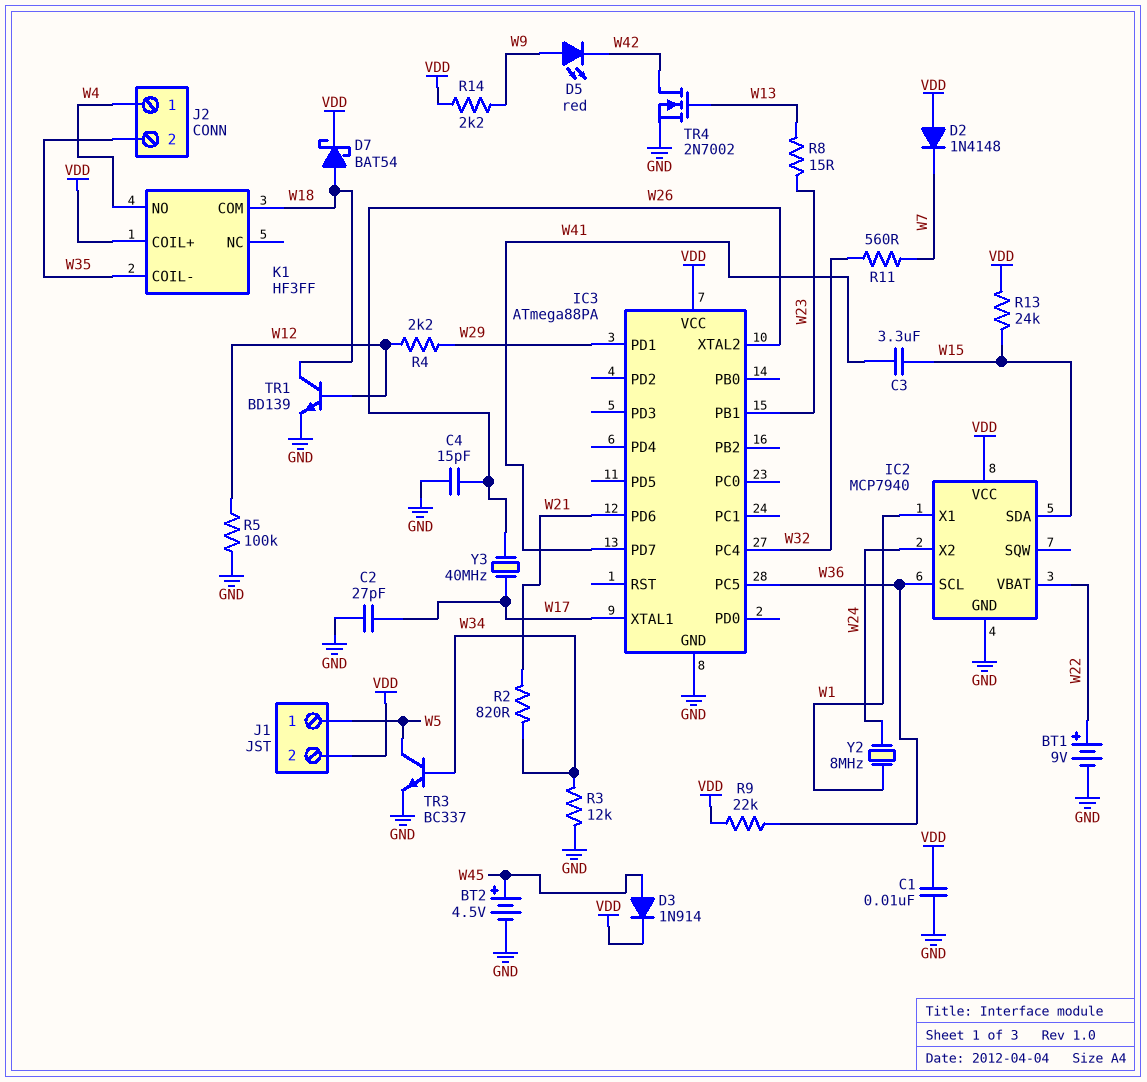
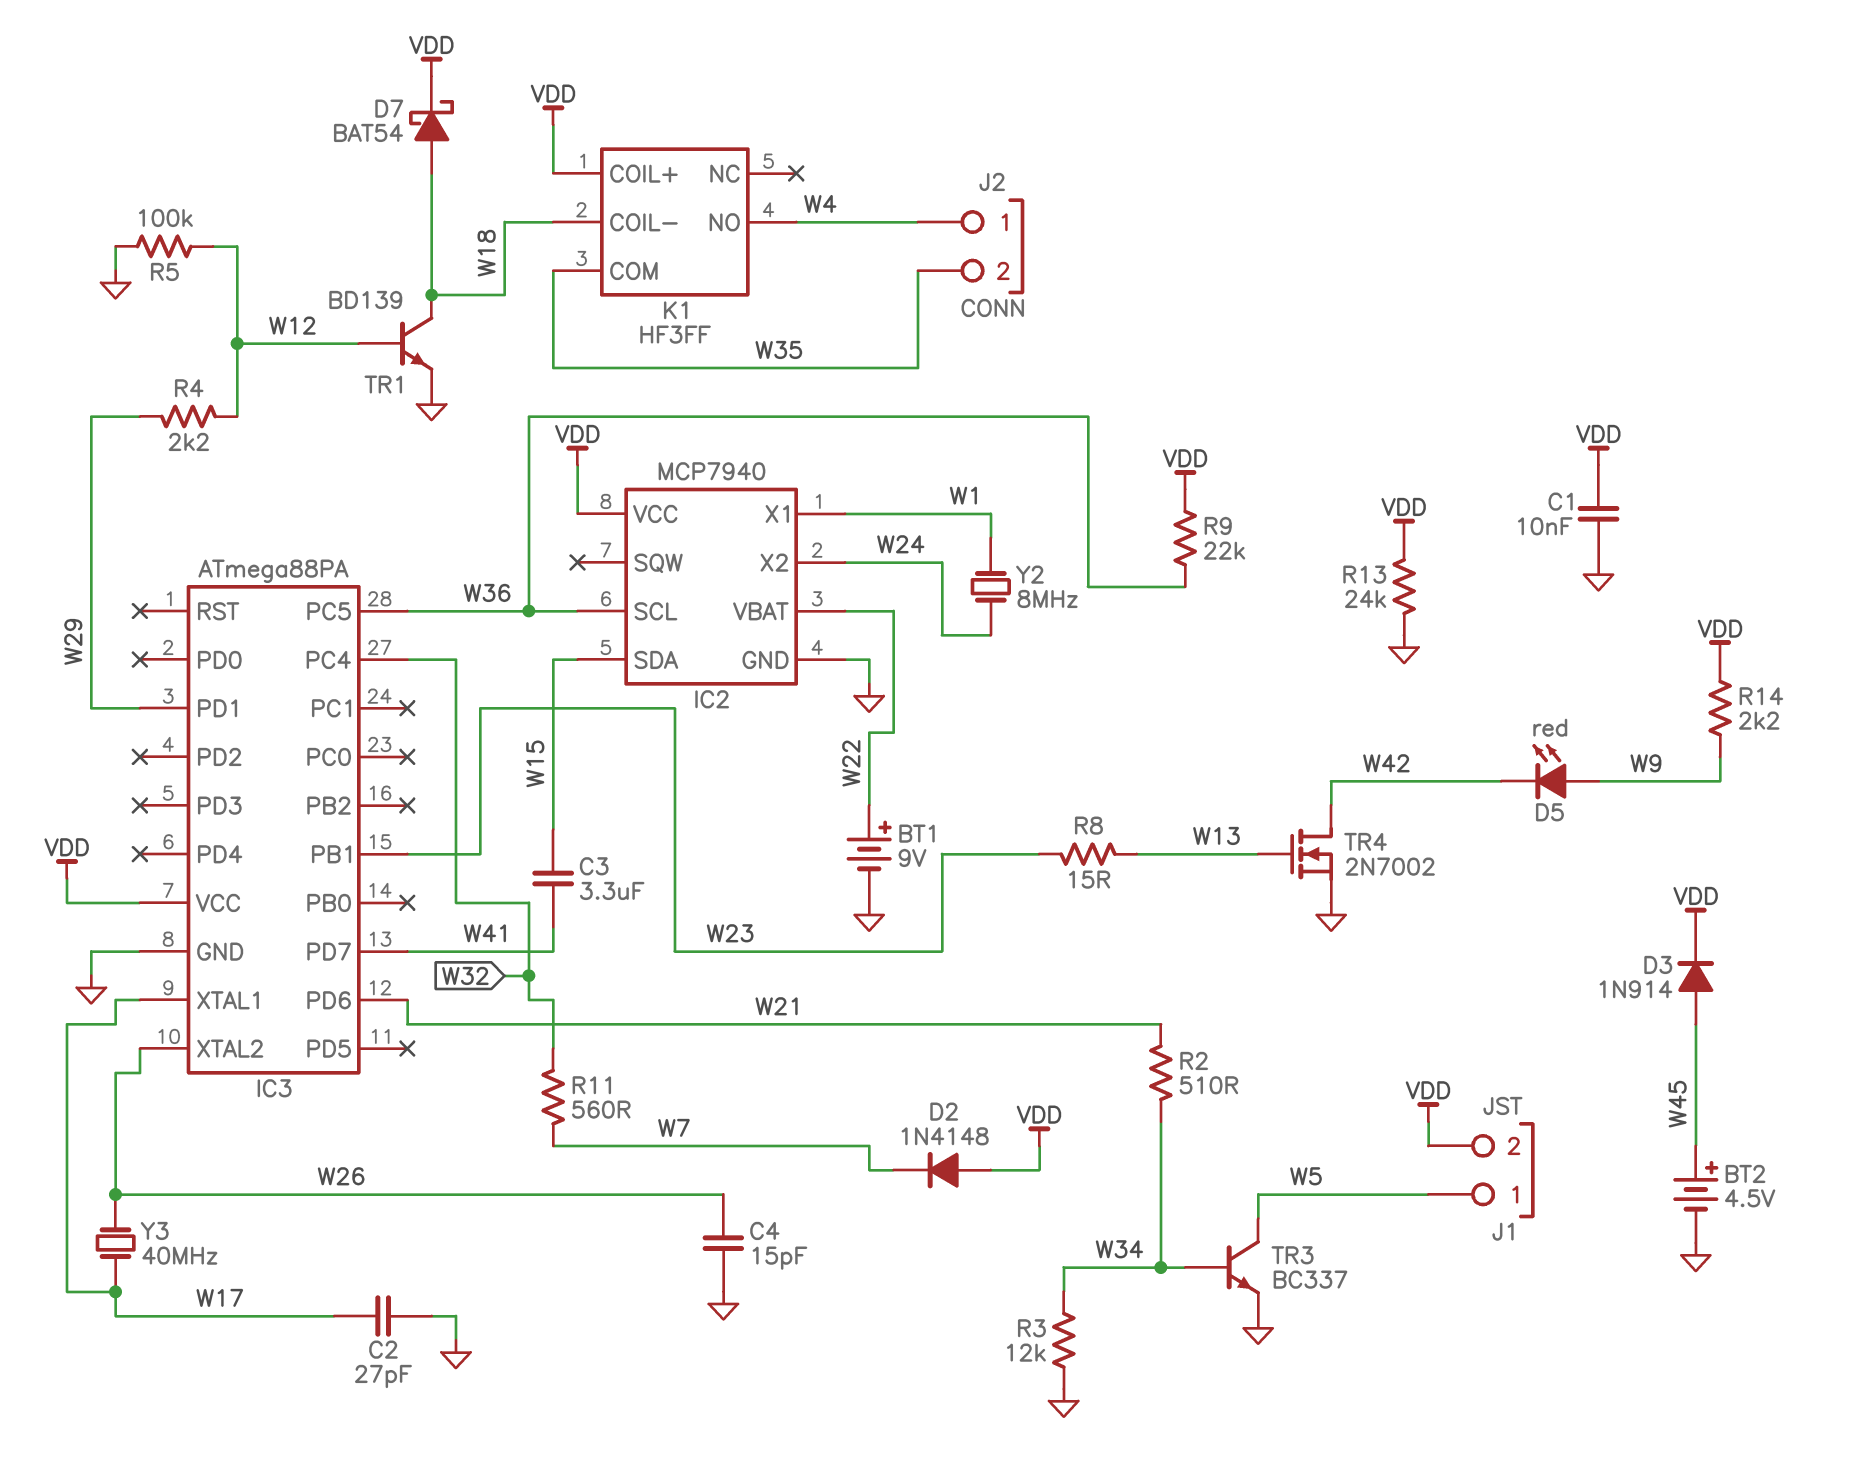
K1 pin COIL-: W35 -> W18
K1 pin COM: W18 -> W35
R2: 820 (W21, W34) -> 510 (W21, W34)
R13: 24k (VDD, W15) -> 24k (GND, VDD)

